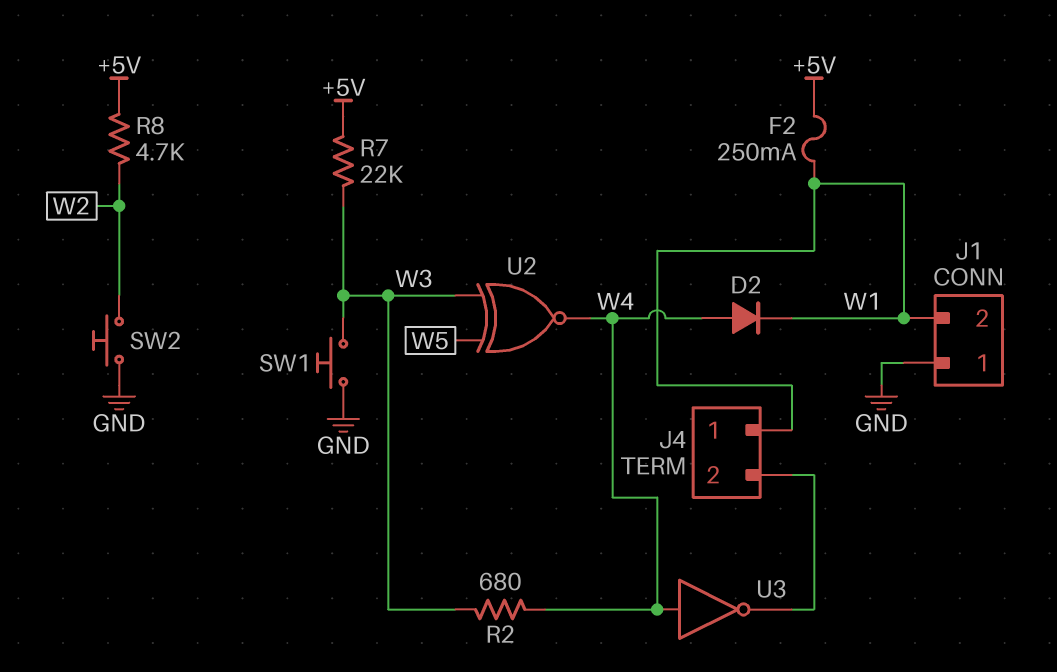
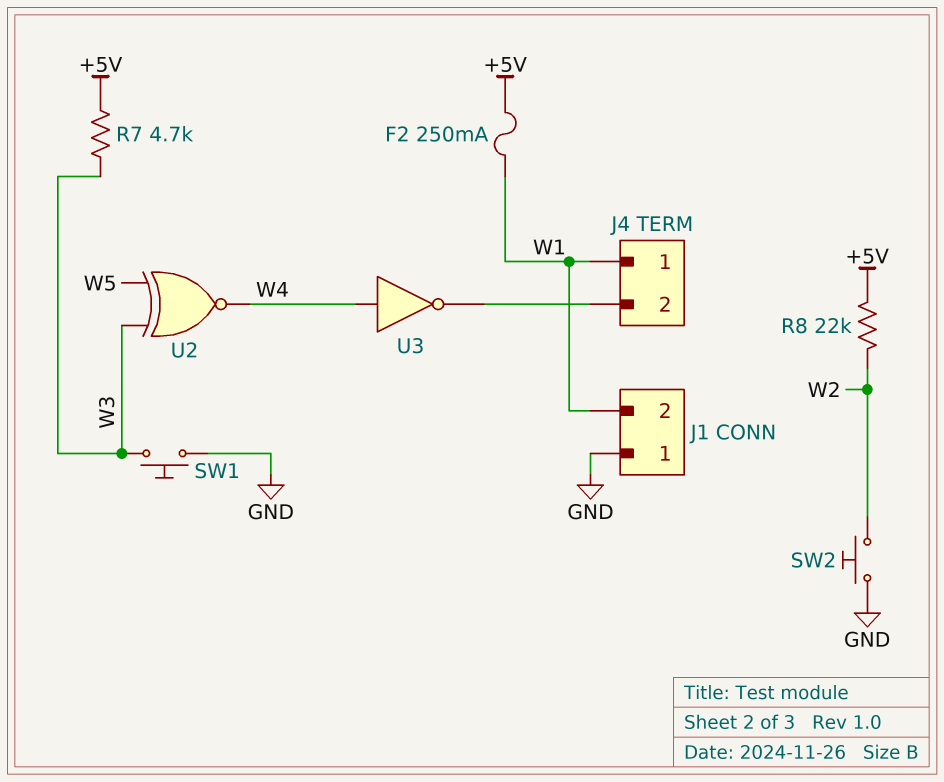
D2: diode (A W4, K W1) -> none
R2: 680 (W3, W4) -> none
R7: 22k (+5V, W3) -> 4.7k (+5V, W3)
R8: 4.7k (+5V, W2) -> 22k (+5V, W2)

